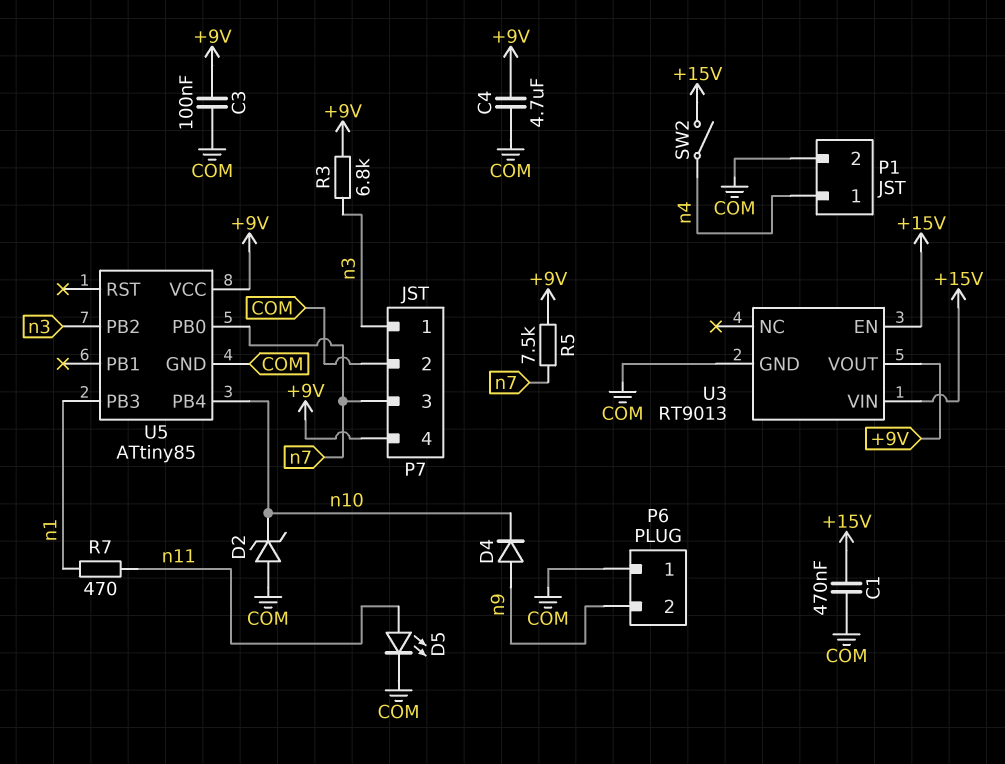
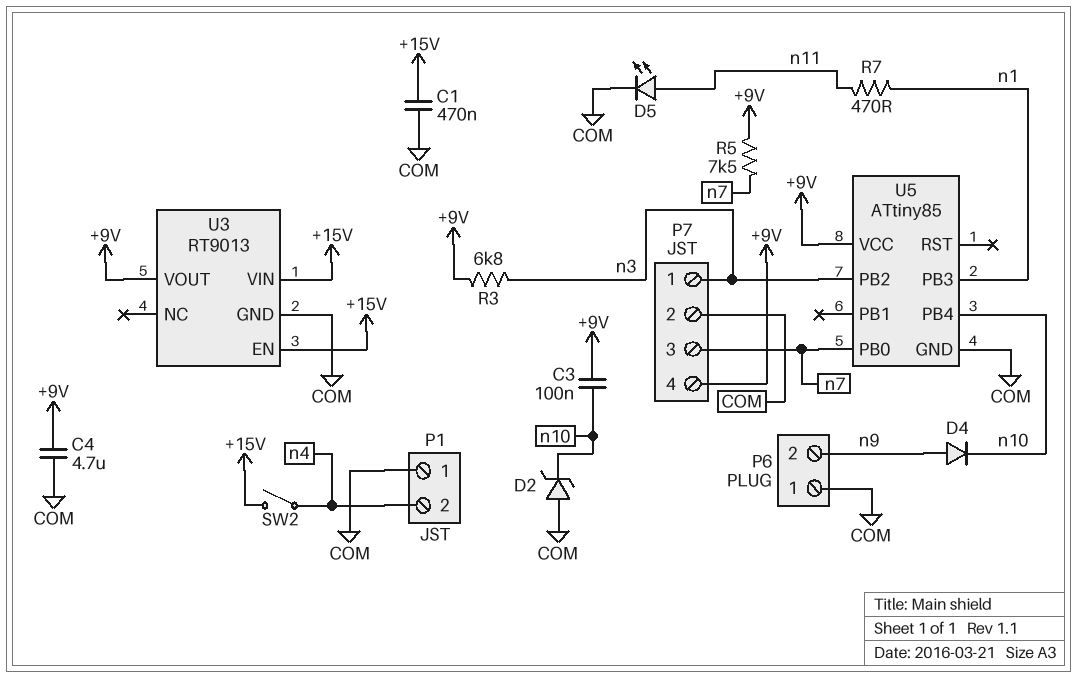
C3: 100nF (+9V, COM) -> 100nF (+9V, n10)
P1 pin 1: n4 -> COM
P1 pin 2: COM -> n4

